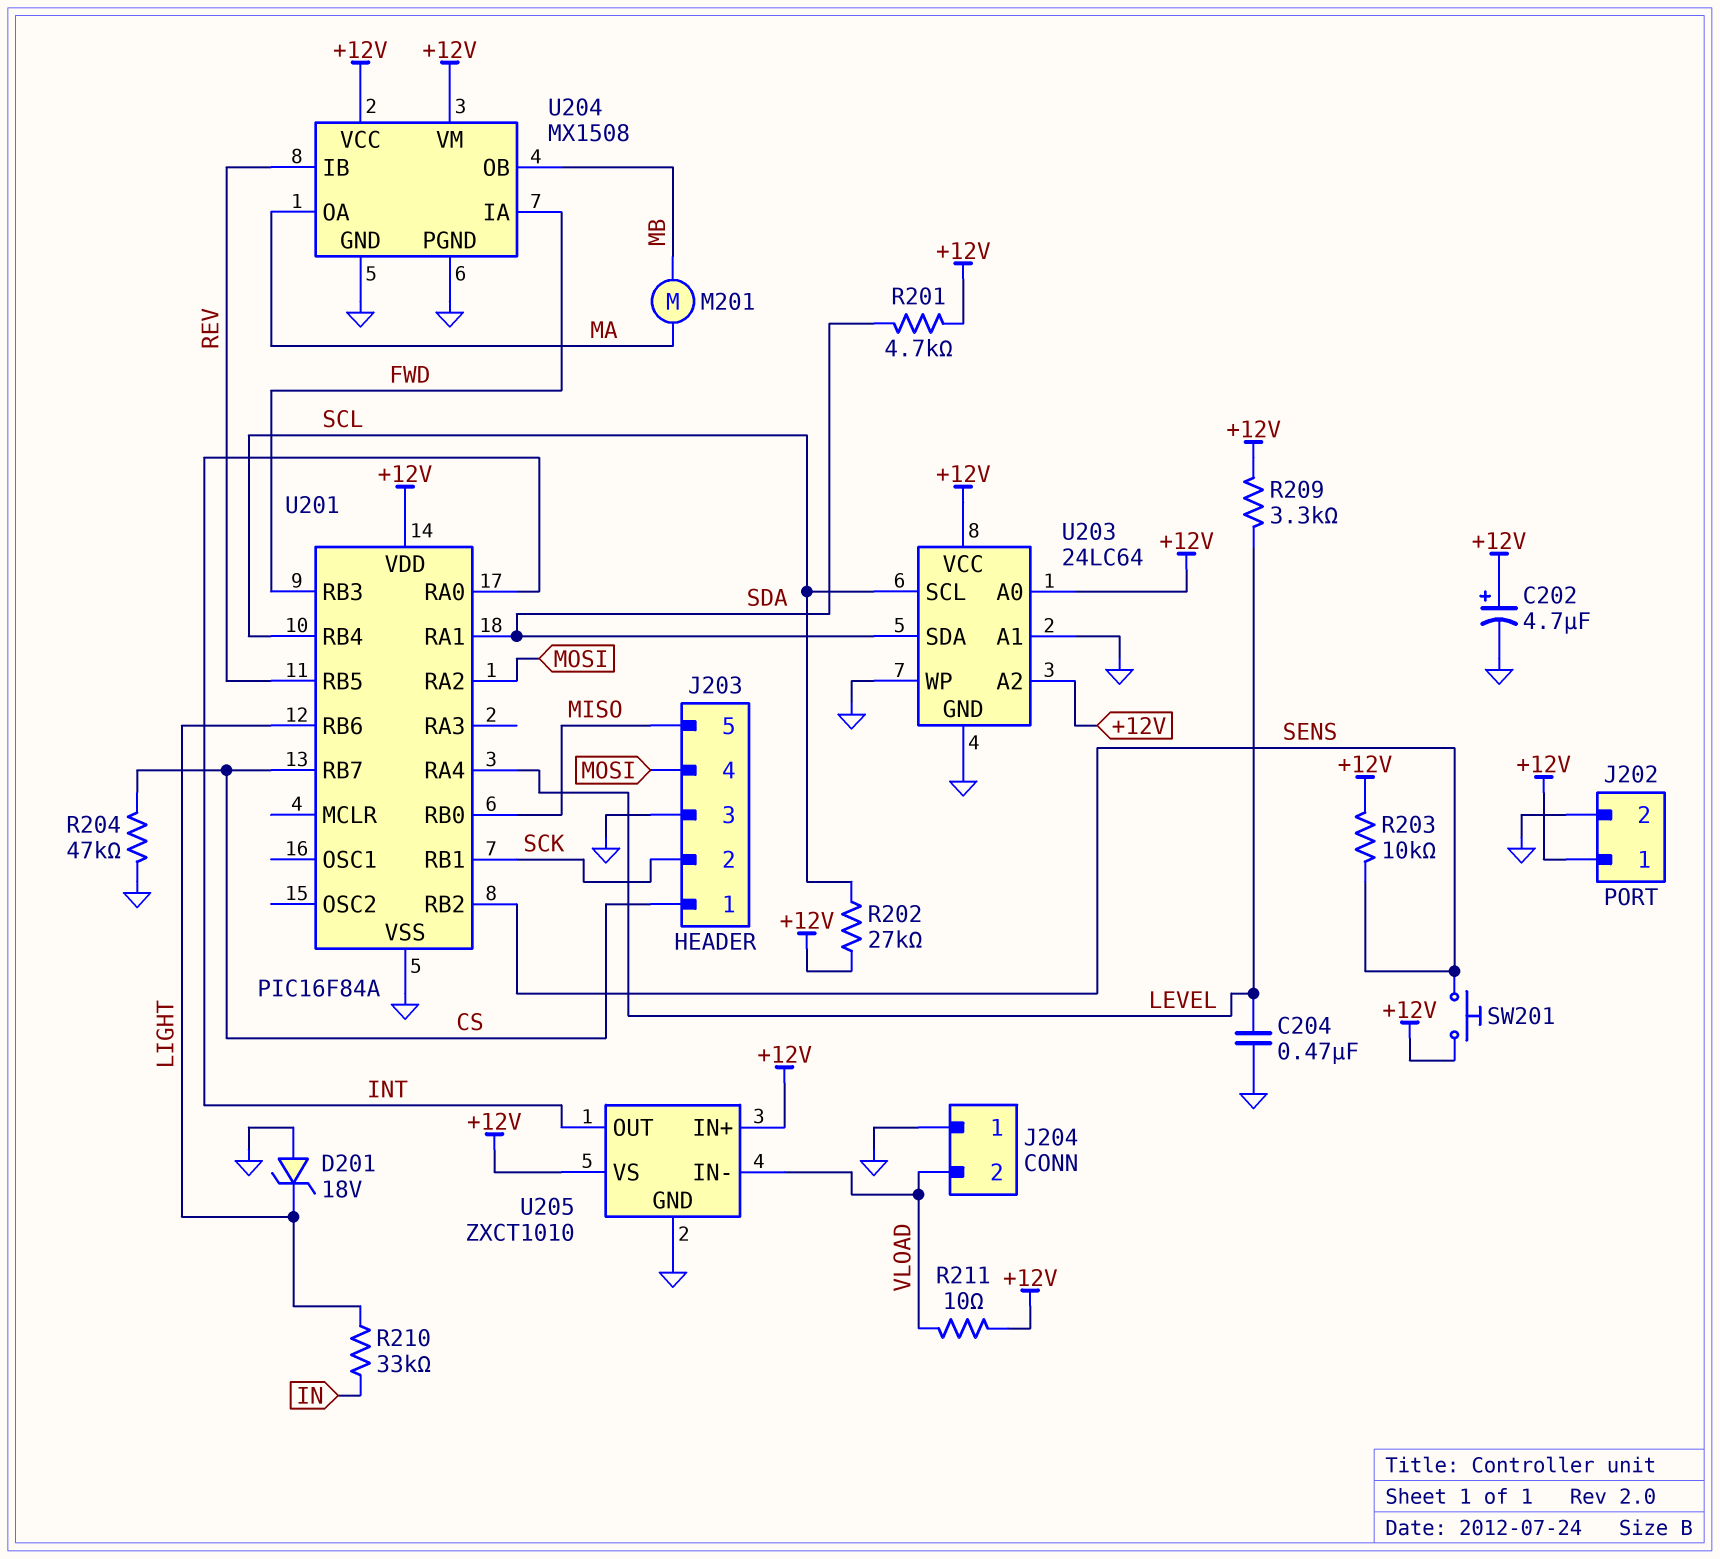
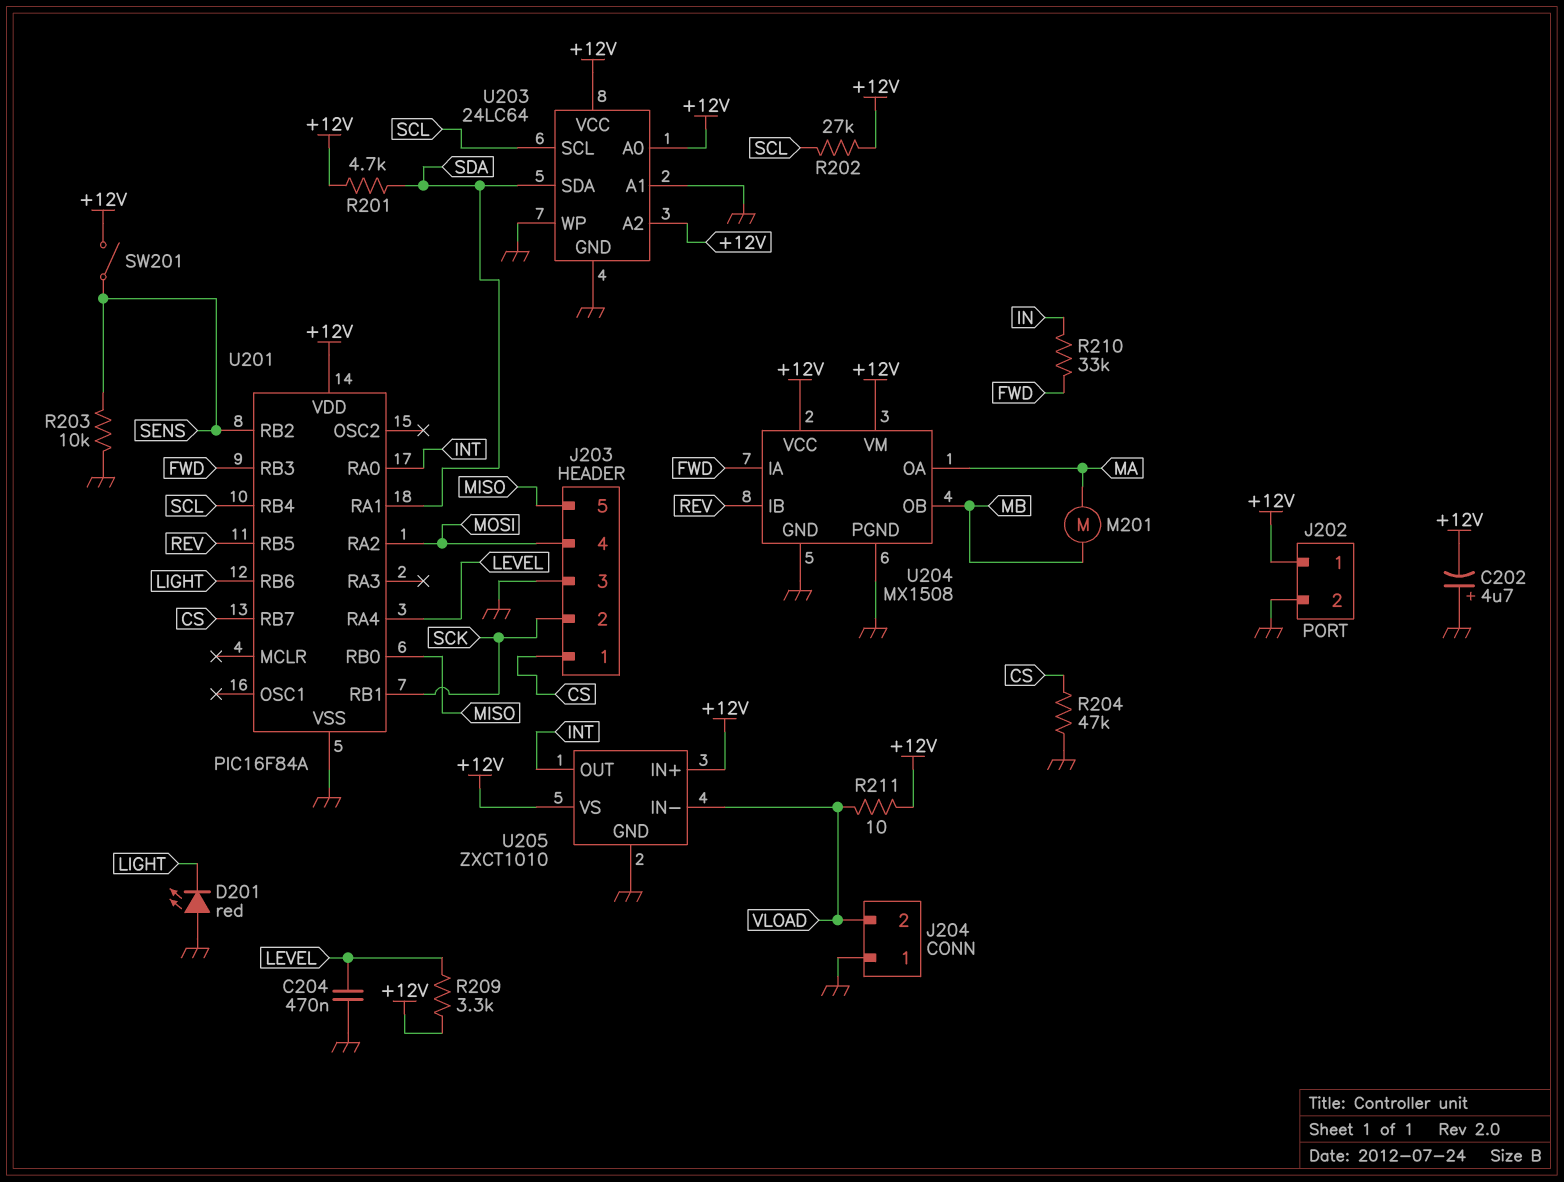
C202: 4.7uF (plus +12V, minus GND) -> 4.7uF (plus GND, minus +12V)
D201: zener 18V (A GND, K LIGHT) -> LED red (A GND, K LIGHT)
R203: 10k (+12V, SENS) -> 10k (GND, SENS)
R210: 33k (IN, LIGHT) -> 33k (FWD, IN)
SW201: button (+12V, SENS) -> switch (+12V, SENS)

